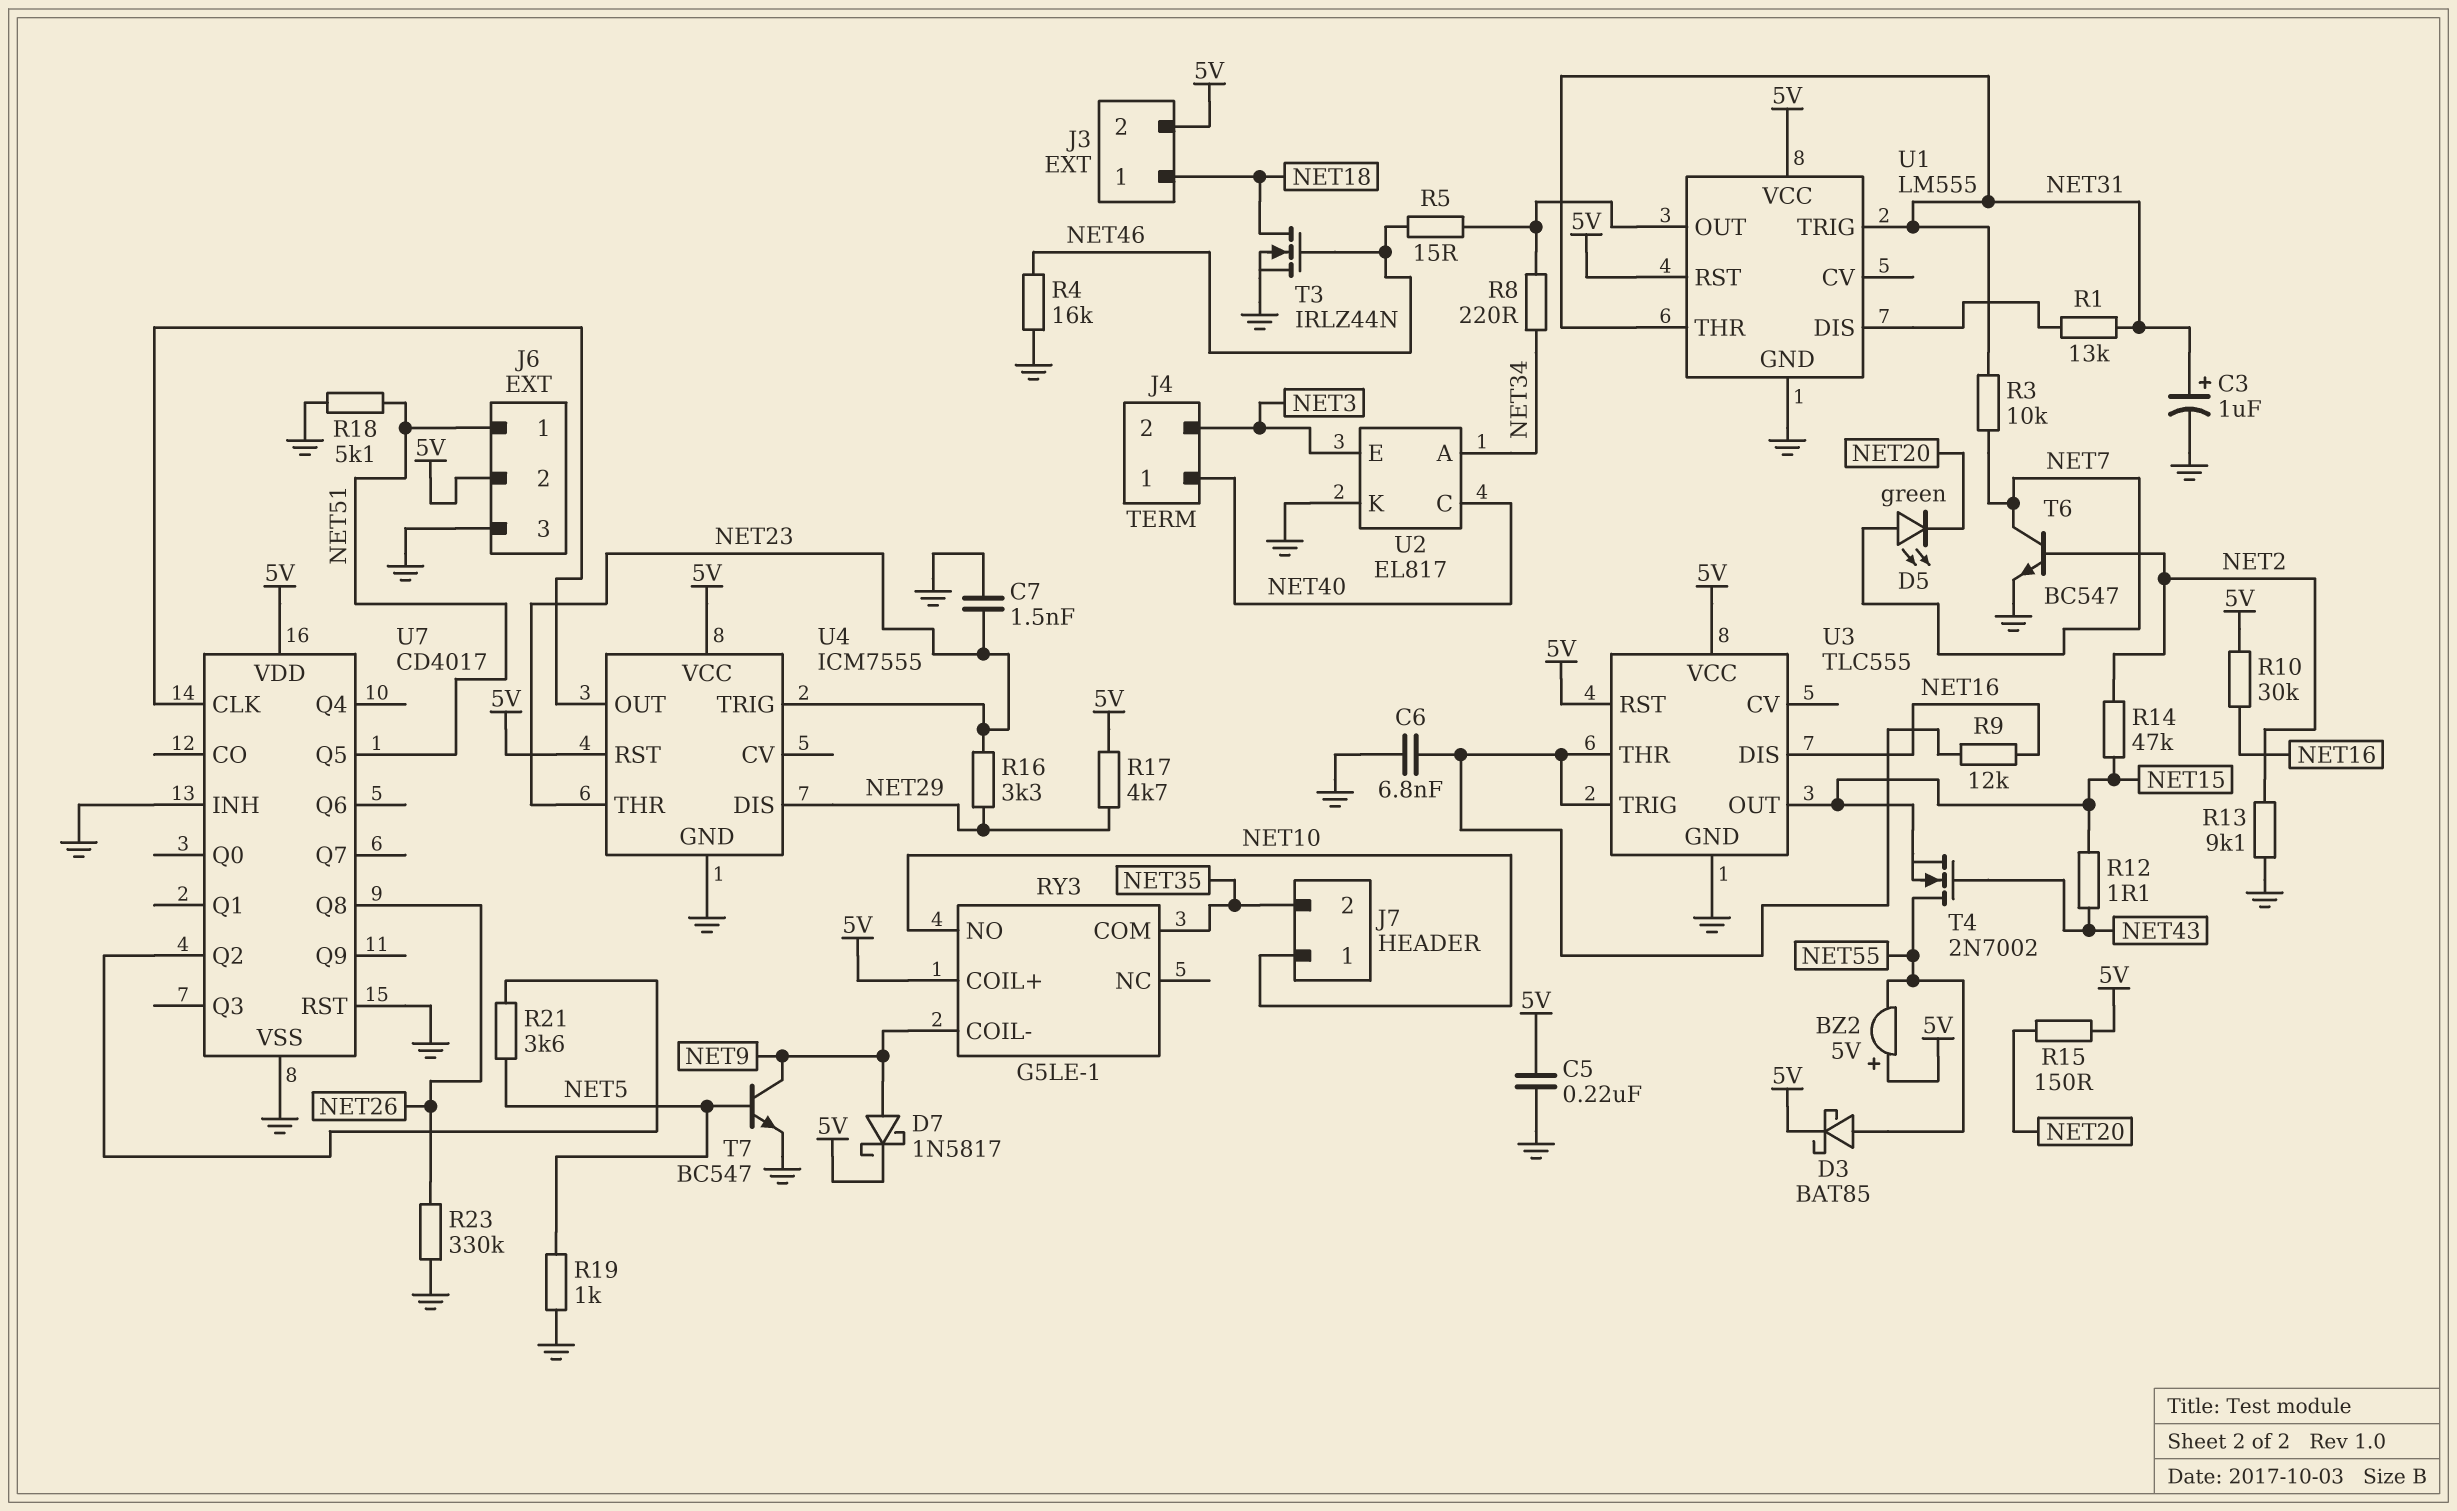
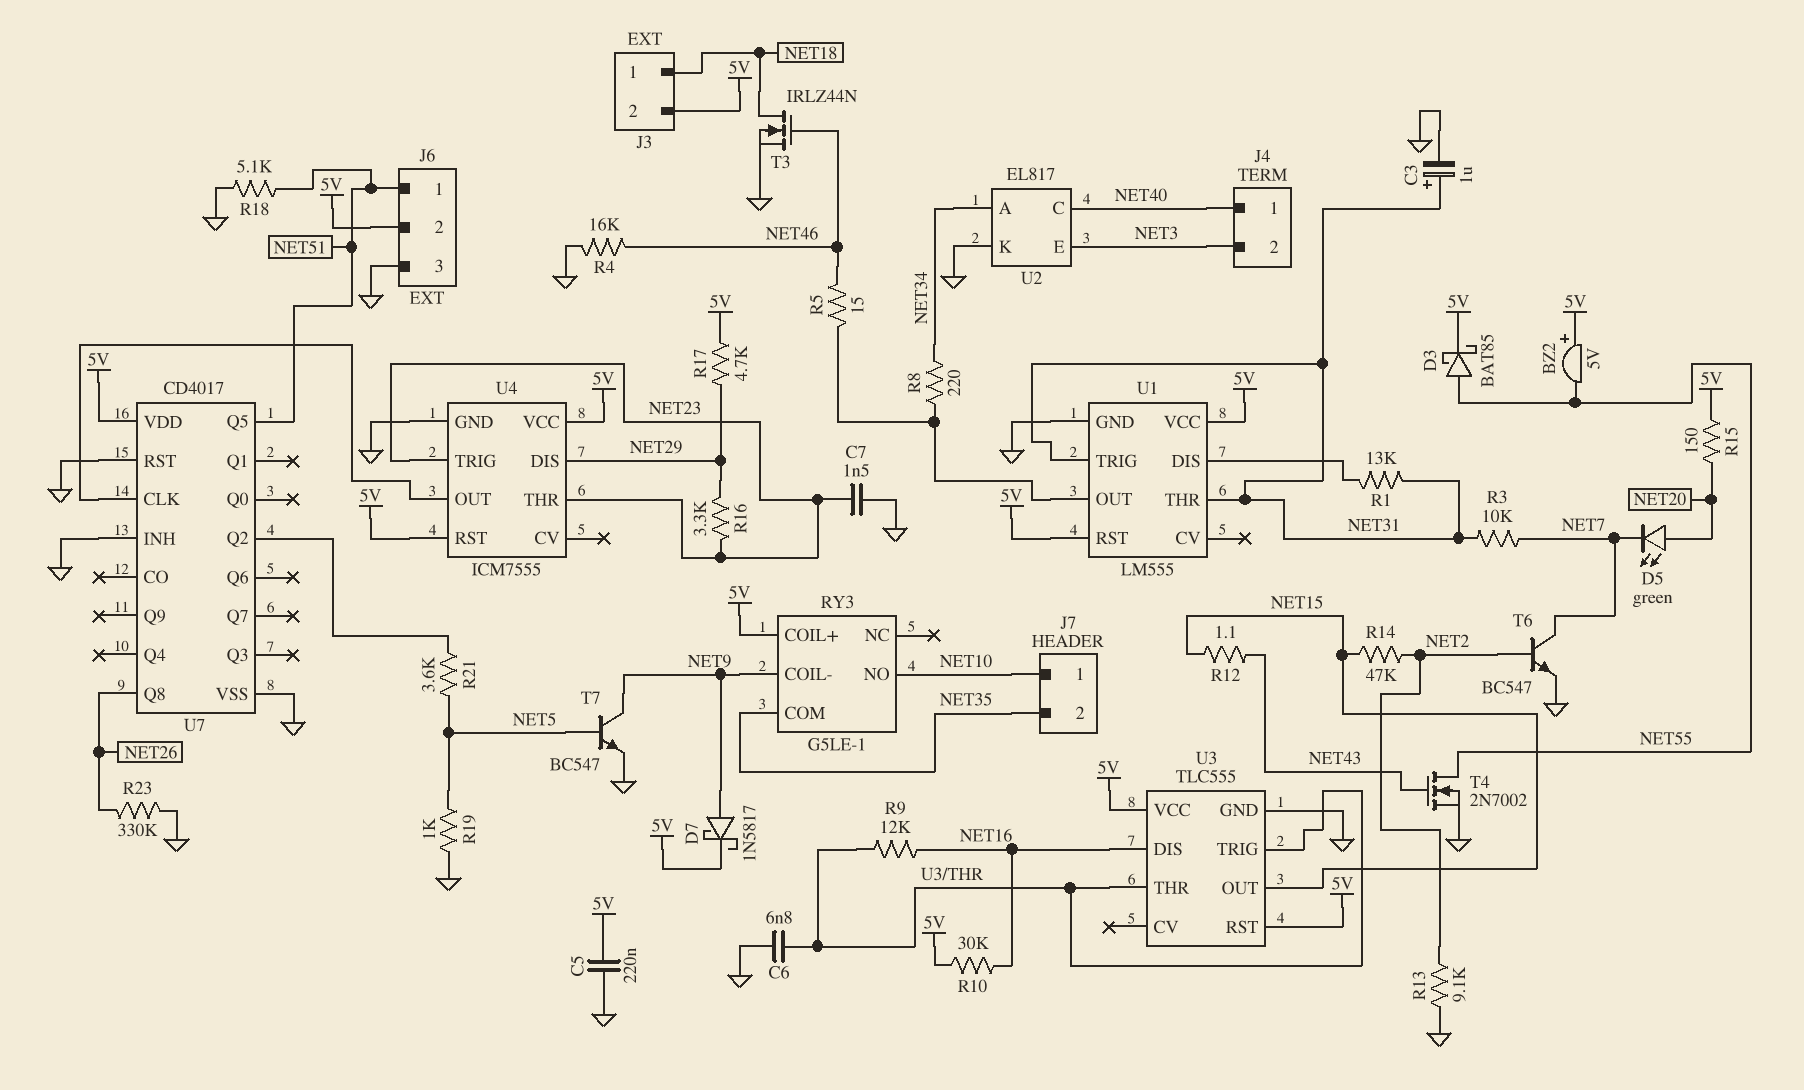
D5: LED green (A NET7, K NET20) -> LED green (A NET20, K NET7)
T4: NMOS 2N7002 (G NET43, D NET55, S NET15) -> NMOS 2N7002 (G NET43, D NET55, S GND)

